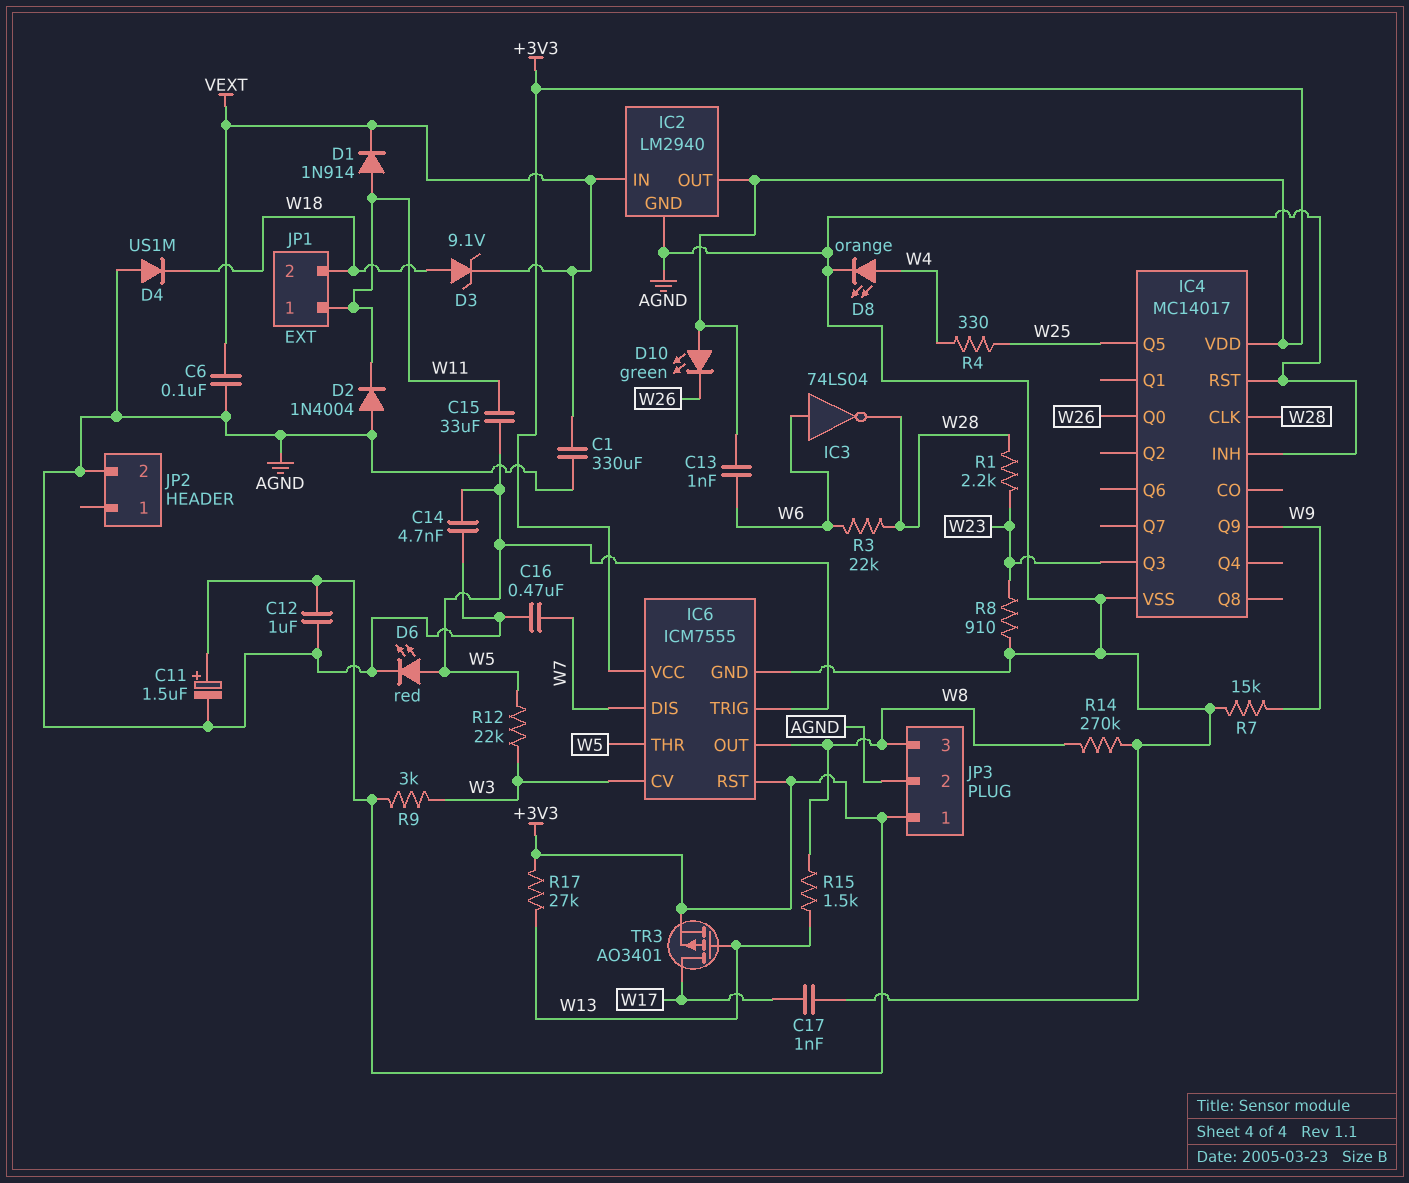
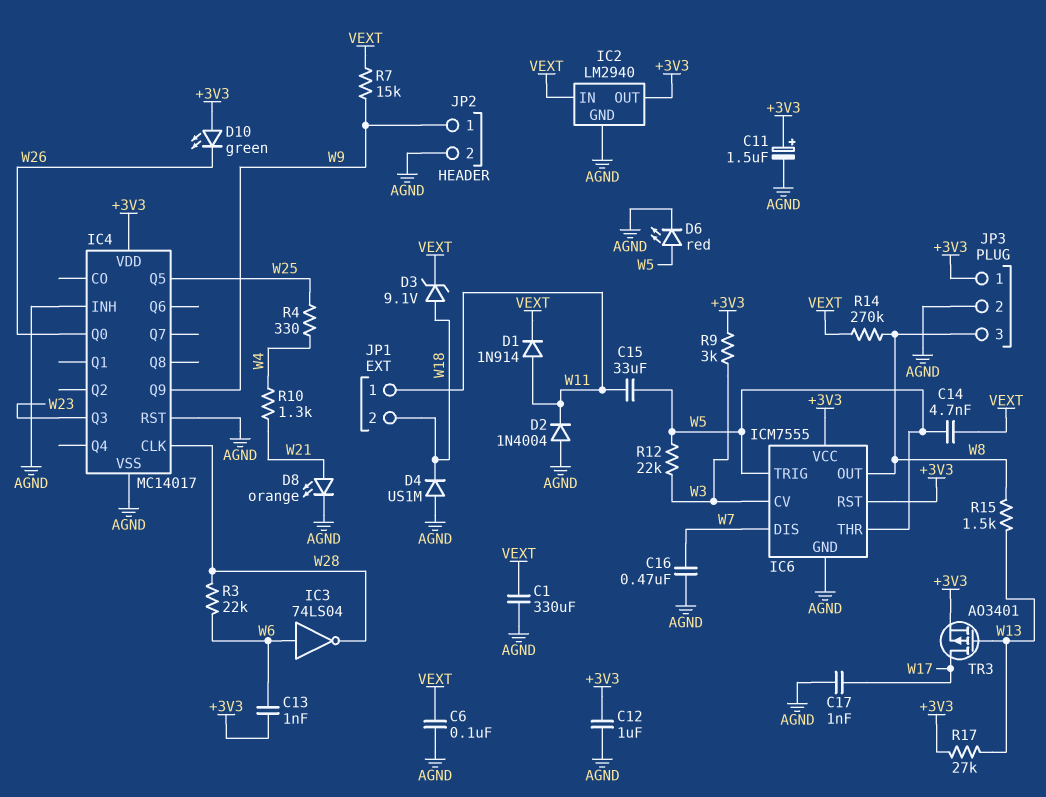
C14: 4.7nF (AGND, W5) -> 4.7nF (VEXT, W5)
D8: LED orange (A W4, K AGND) -> LED orange (A W21, K AGND)
JP2 pin 1: none -> W9
R1: 2.2k (W23, W28) -> none
R7: 15k (AGND, W9) -> 15k (VEXT, W9)
R8: 910 (AGND, W23) -> none
R10: none -> 1.3k (W4, W21)
R14: 270k (AGND, W8) -> 270k (VEXT, W8)

